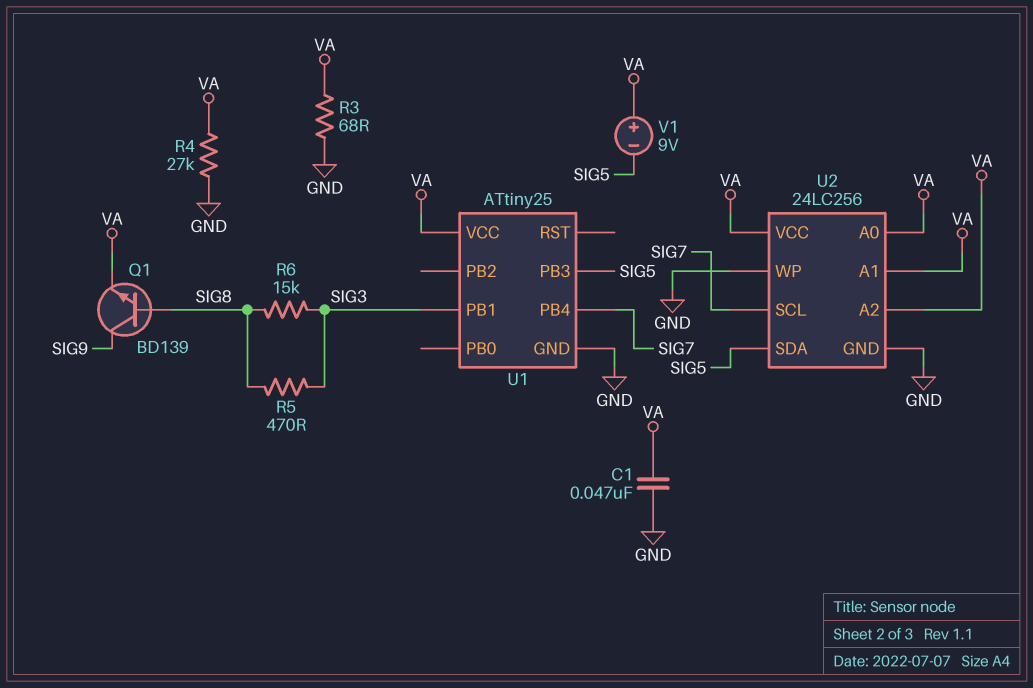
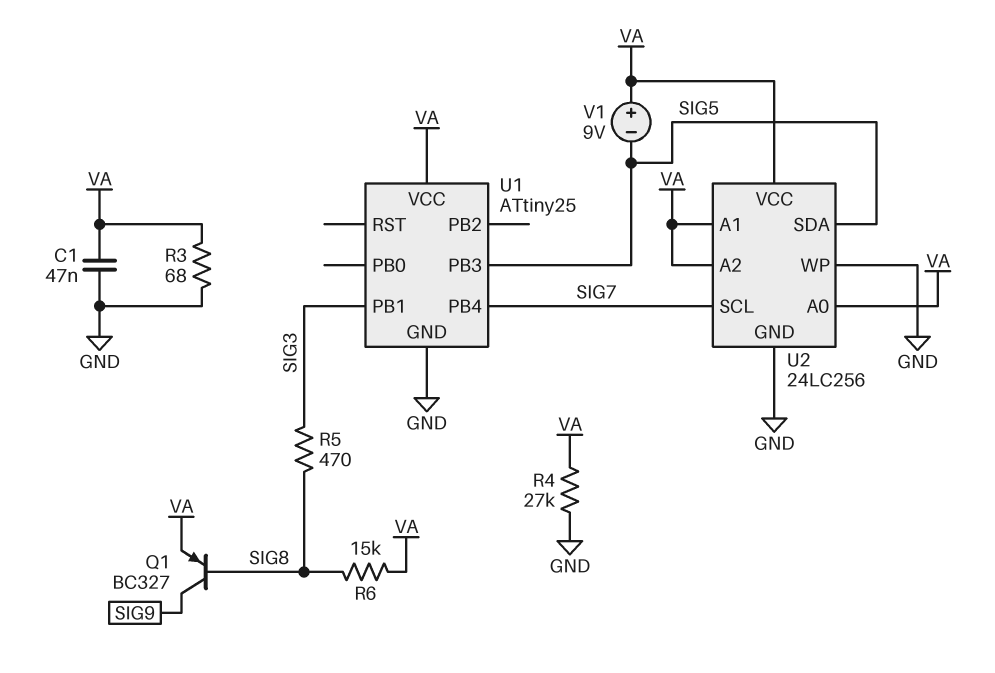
Q1: NPN BD139 (B SIG8, C SIG9, E VA) -> PNP BC327 (B SIG8, C SIG9, E VA)
R6: 15k (SIG3, SIG8) -> 15k (SIG8, VA)

